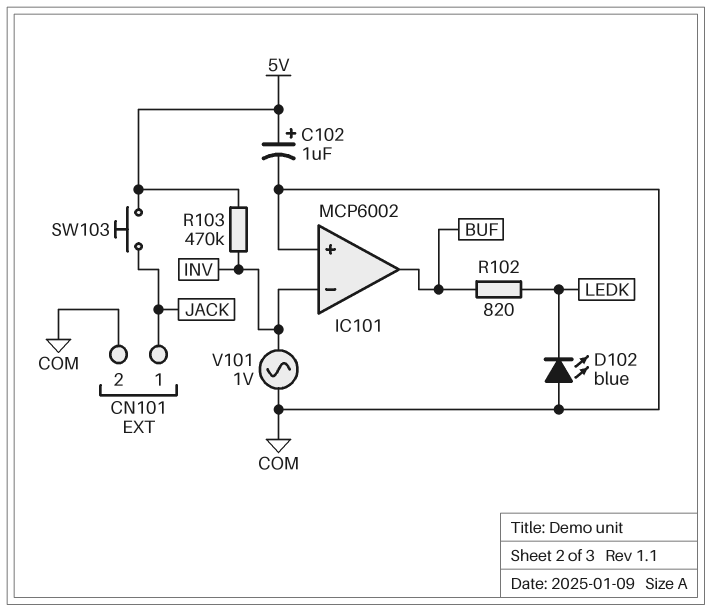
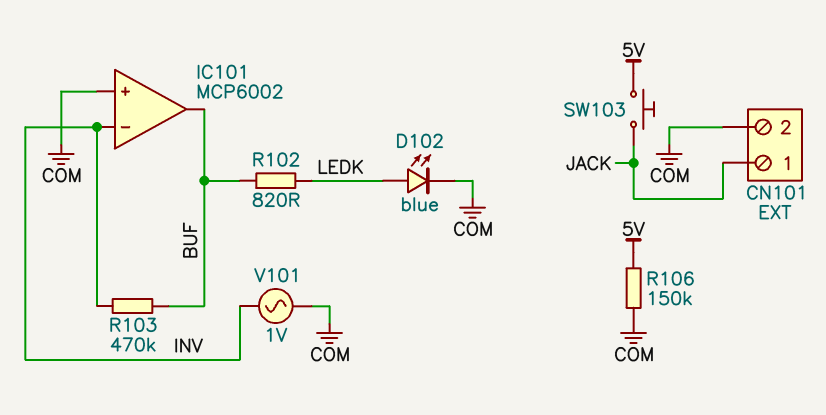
C102: 1uF (plus 5V, minus COM) -> none
D102: LED blue (A COM, K LEDK) -> LED blue (A LEDK, K COM)
R103: 470k (5V, INV) -> 470k (BUF, INV)
R106: none -> 150k (5V, COM)

